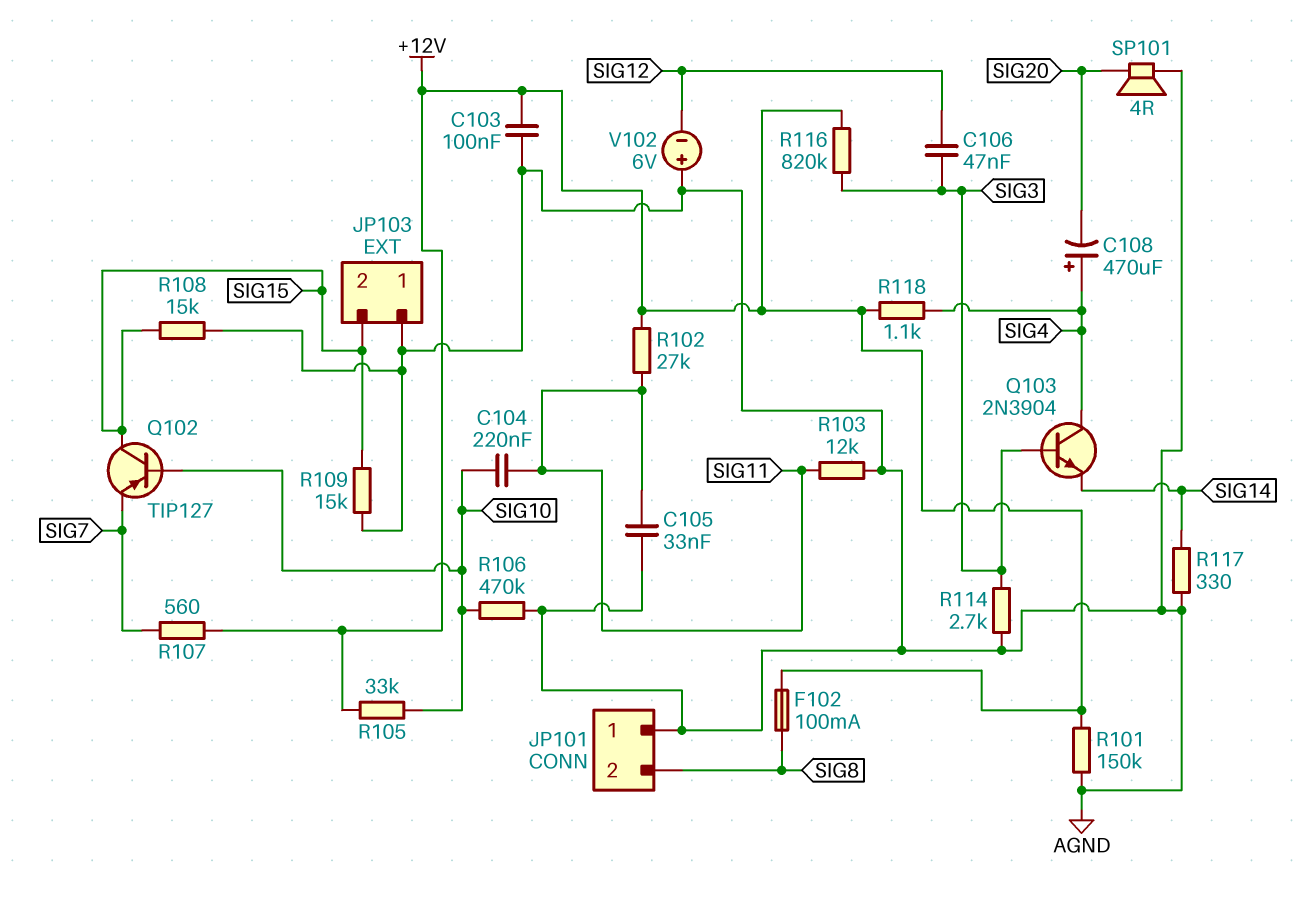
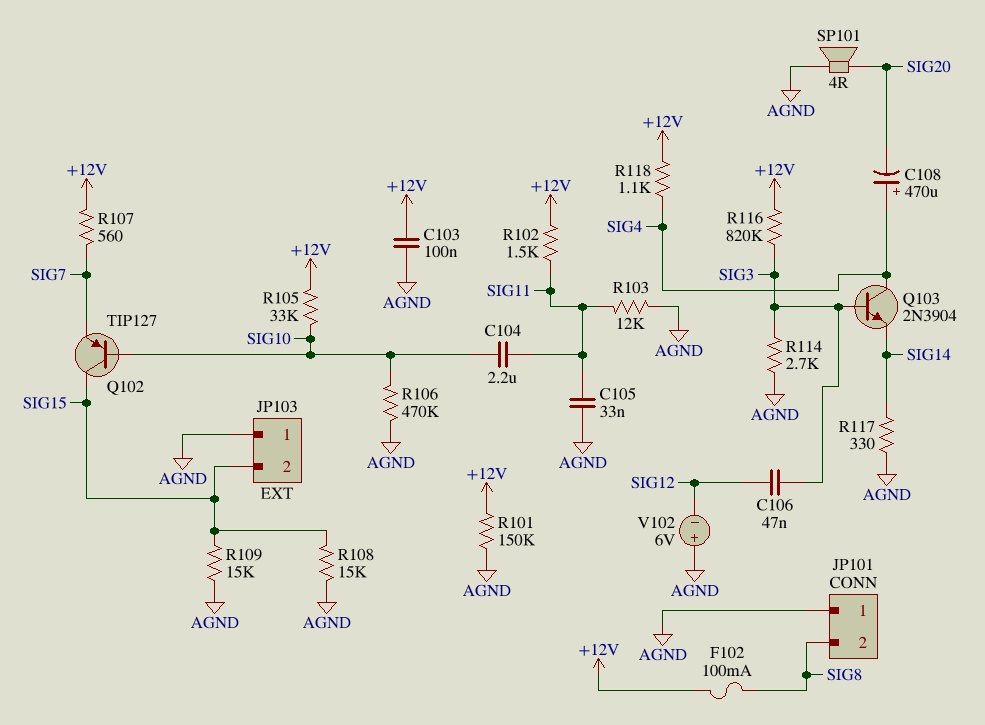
C104: 220nF (SIG10, SIG11) -> 2.2uF (SIG10, SIG11)
R102: 27k (+12V, SIG11) -> 1.5k (+12V, SIG11)

